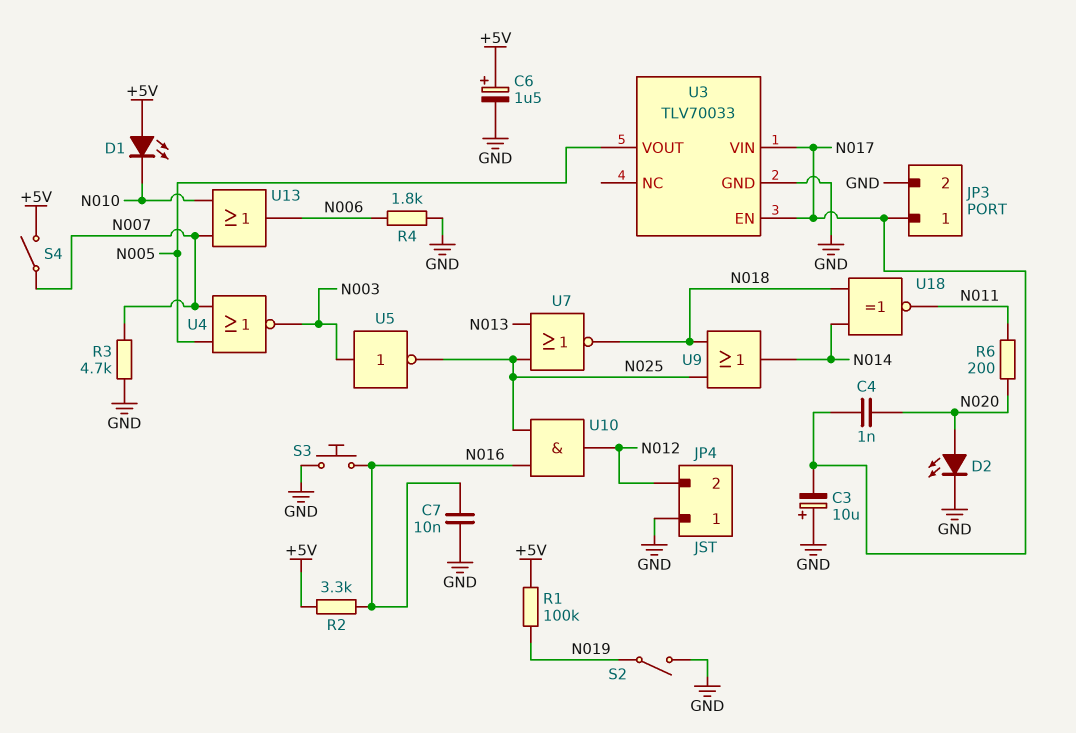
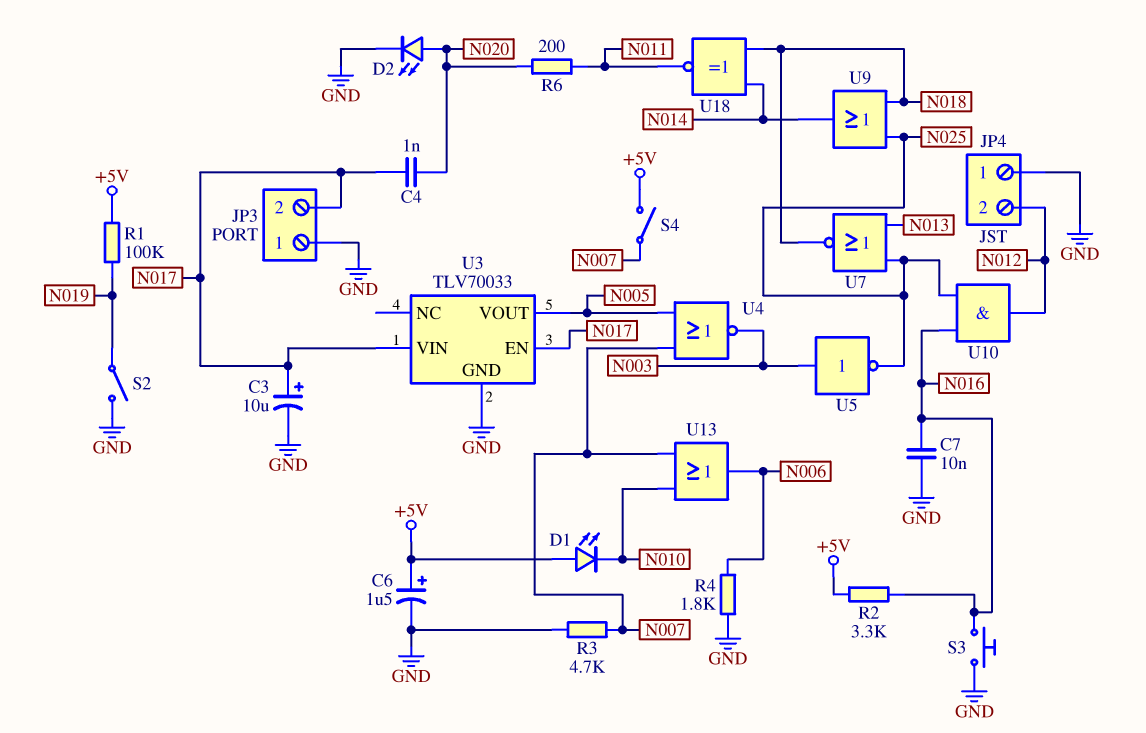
C3: 10uF (plus GND, minus N017) -> 10uF (plus N017, minus GND)
JP3 pin 1: N017 -> GND
JP3 pin 2: GND -> N017

